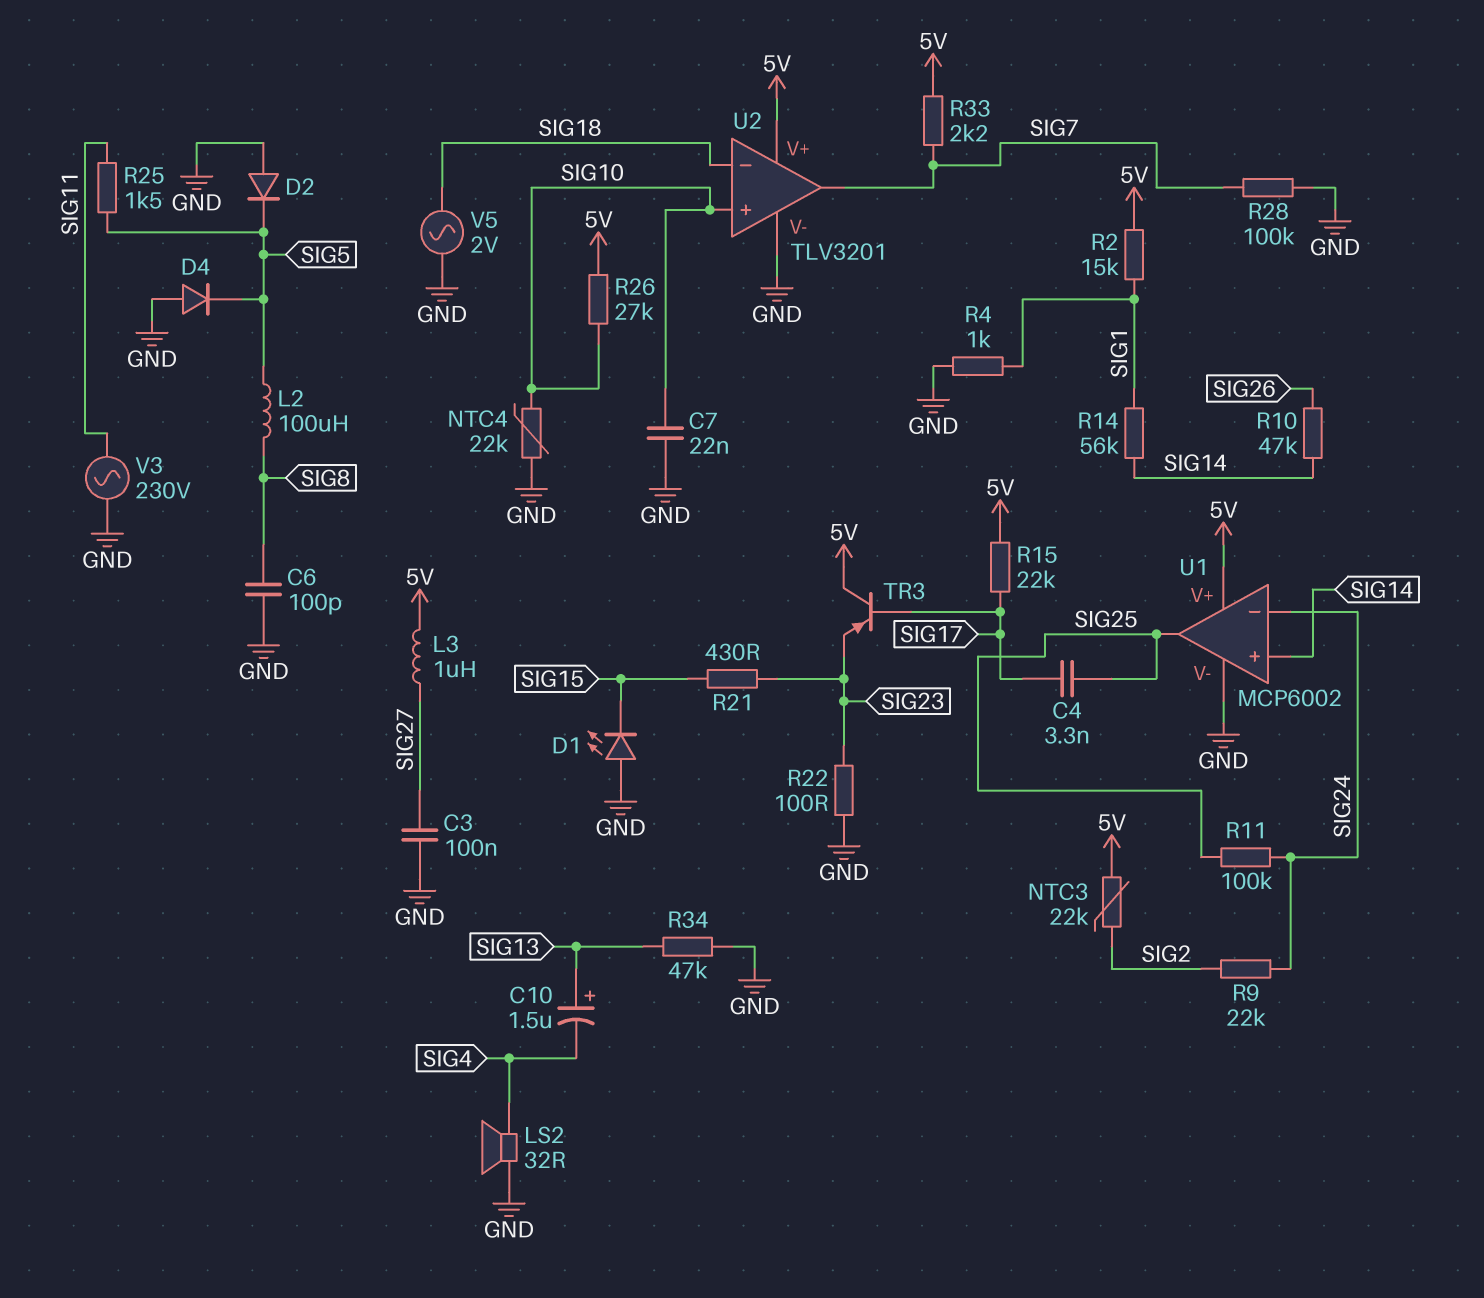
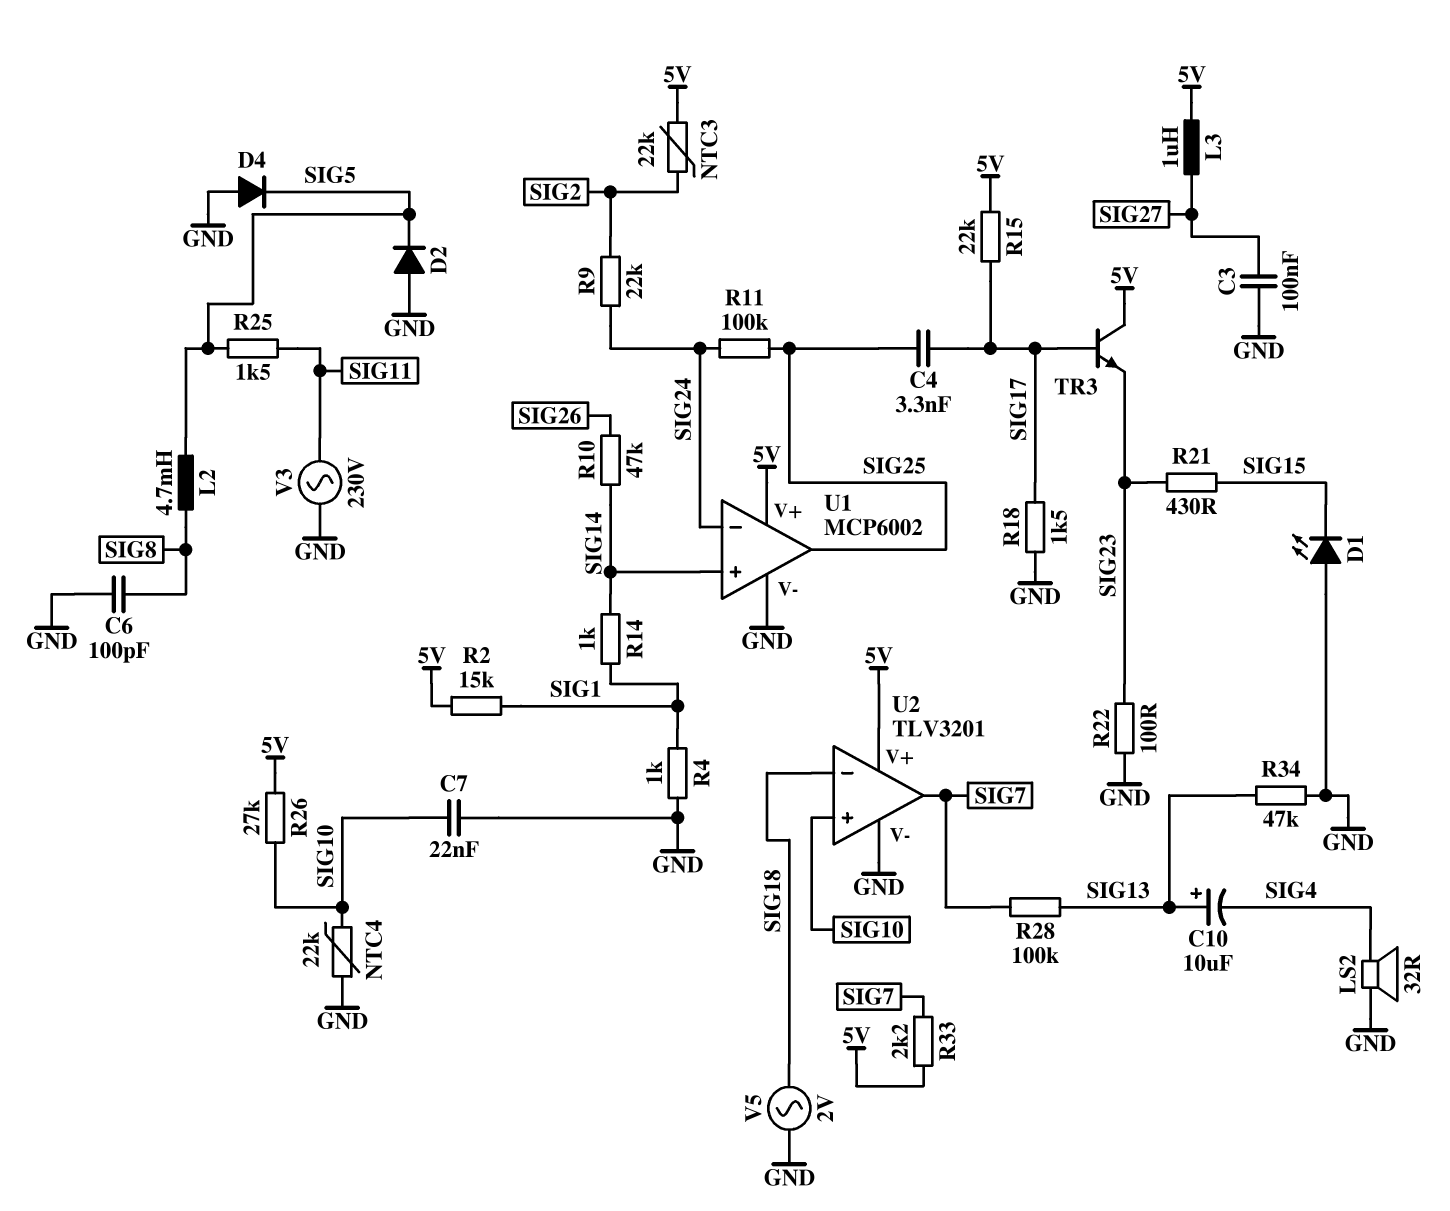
C10: 1.5uF (plus SIG13, minus SIG4) -> 10uF (plus SIG13, minus SIG4)
L2: 100uH (SIG5, SIG8) -> 4.7mH (SIG5, SIG8)
R14: 56k (SIG1, SIG14) -> 1k (SIG1, SIG14)
R18: none -> 1.5k (GND, SIG17)
R28: 100k (GND, SIG7) -> 100k (SIG7, SIG13)
TR3: PNP (B SIG17, C 5V, E SIG23) -> NPN (B SIG17, C 5V, E SIG23)

